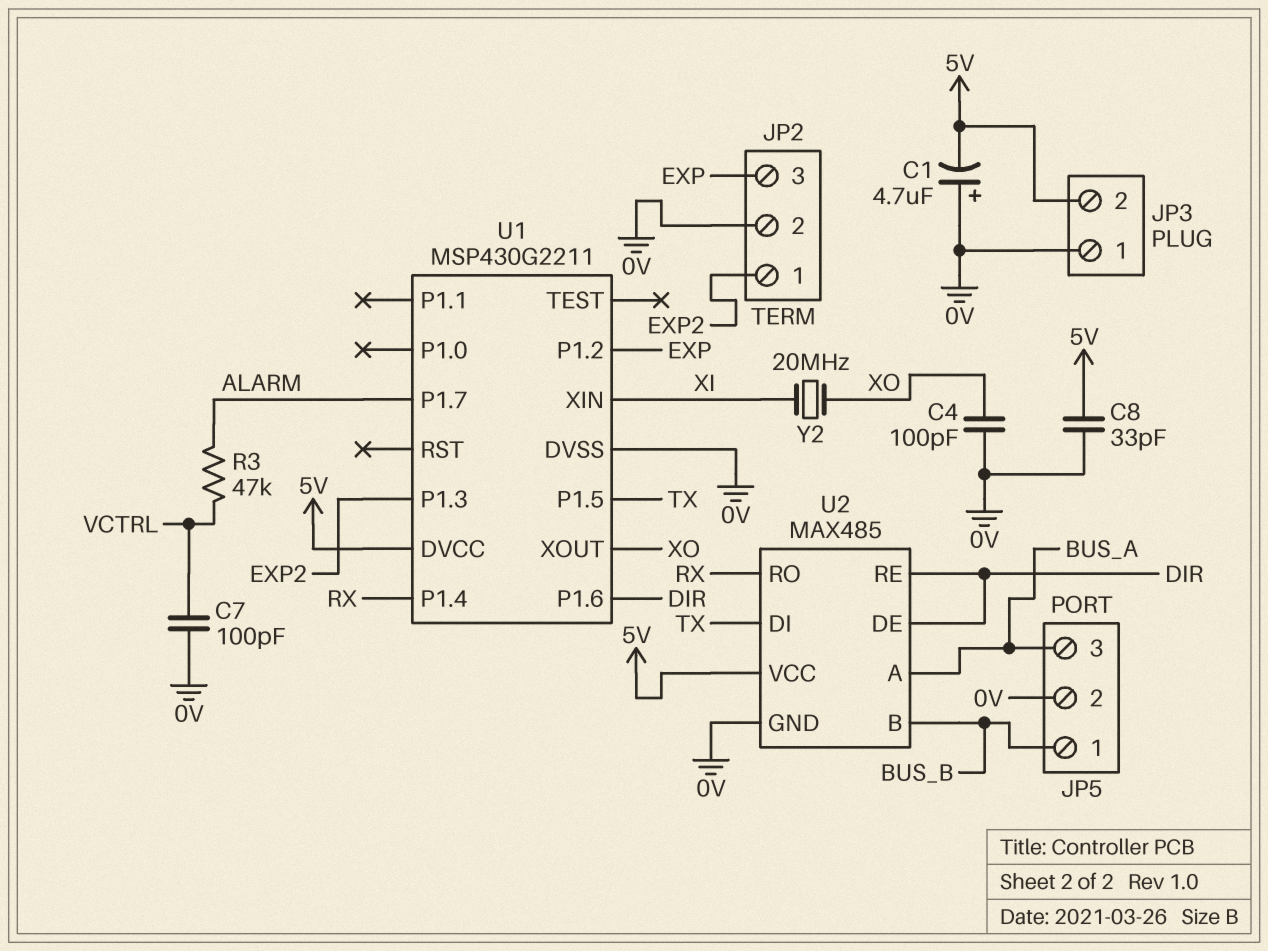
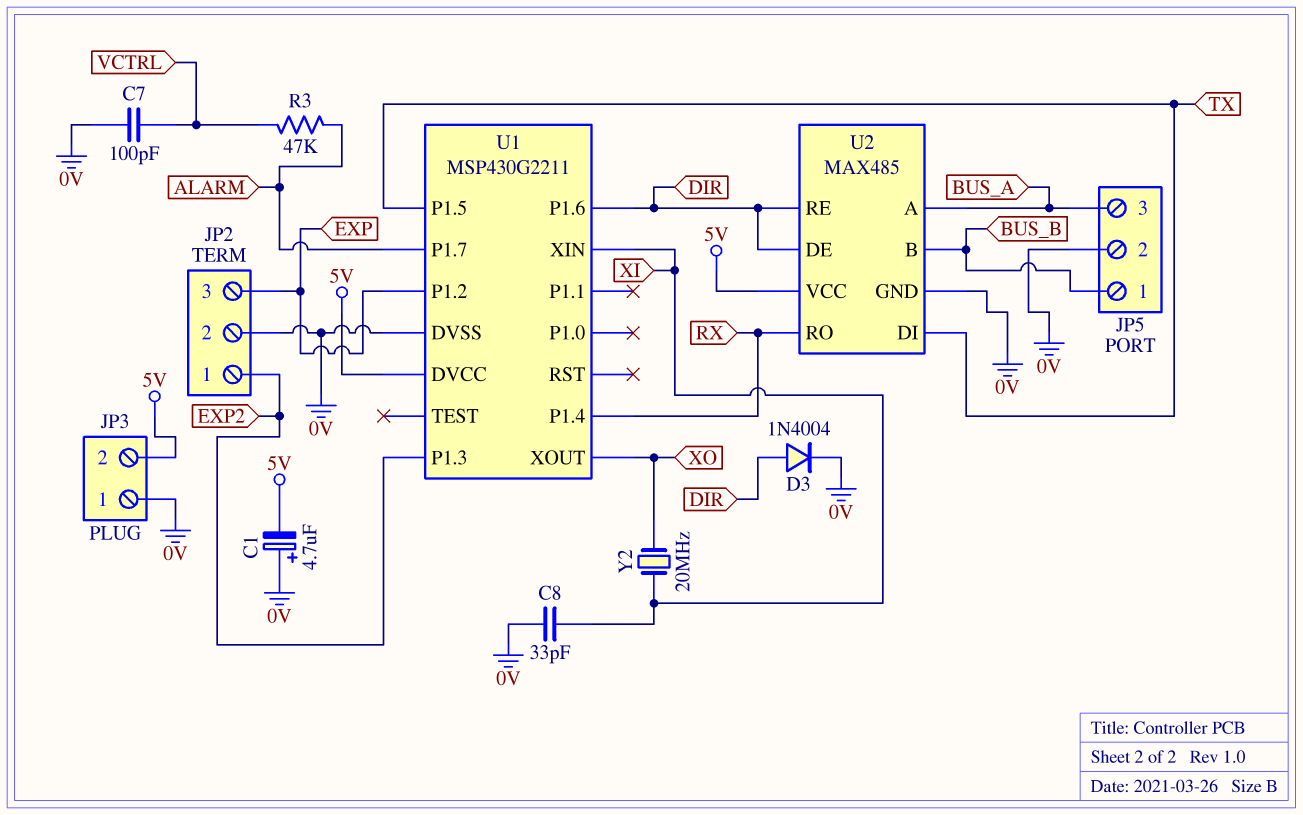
C4: 100pF (0V, XO) -> none
C8: 33pF (0V, 5V) -> 33pF (0V, XI)
D3: none -> diode 1N4004 (A DIR, K 0V)

